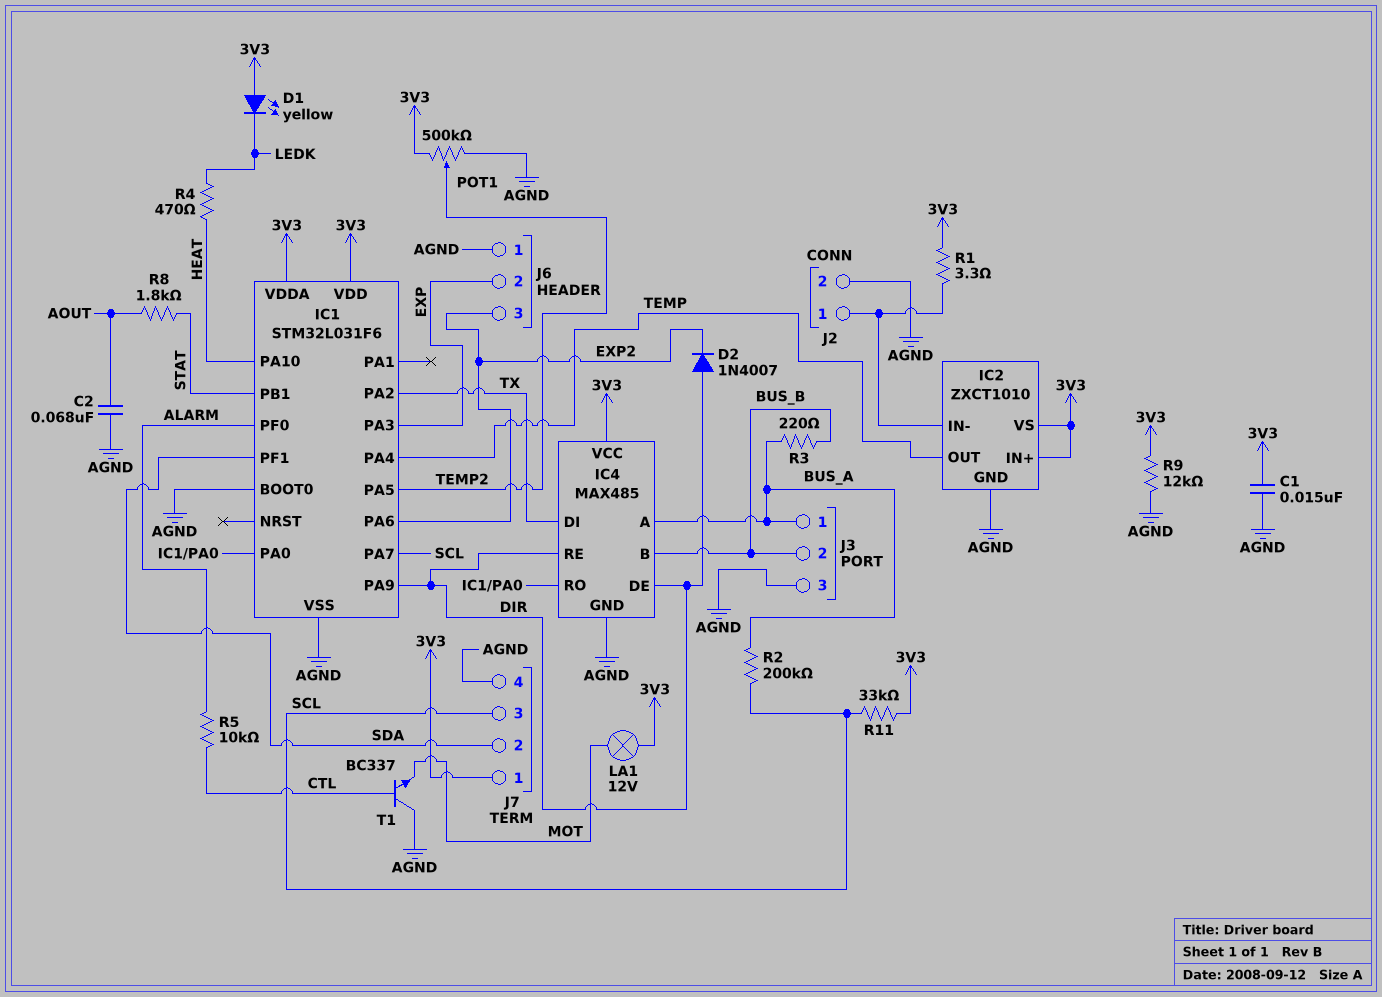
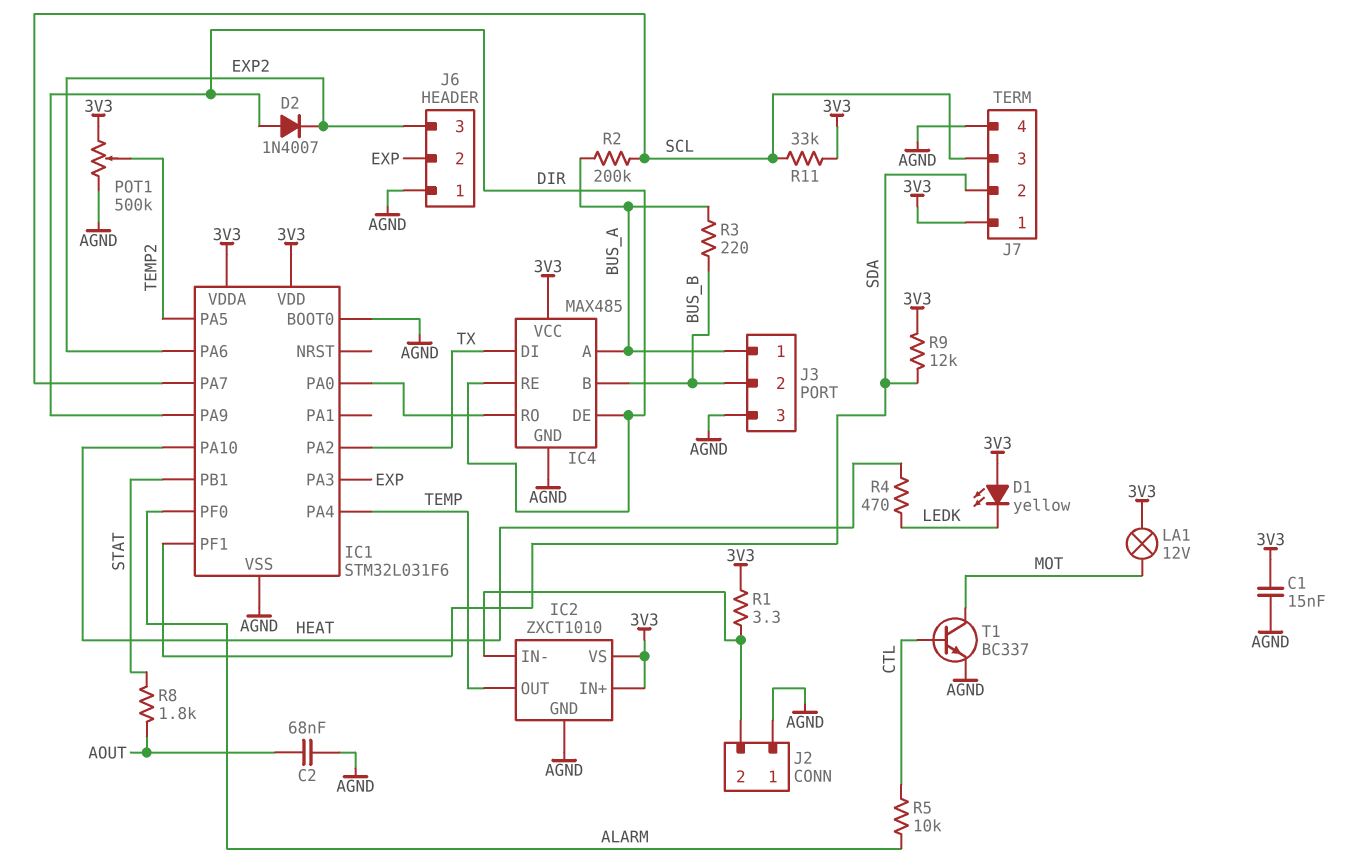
J2 pin 1: IC2/IN- -> AGND
J2 pin 2: AGND -> IC2/IN-
R9: 12k (3V3, AGND) -> 12k (3V3, SDA)
T1: NPN BC337 (B CTL, C AGND, E MOT) -> NPN BC337 (B CTL, C MOT, E AGND)

